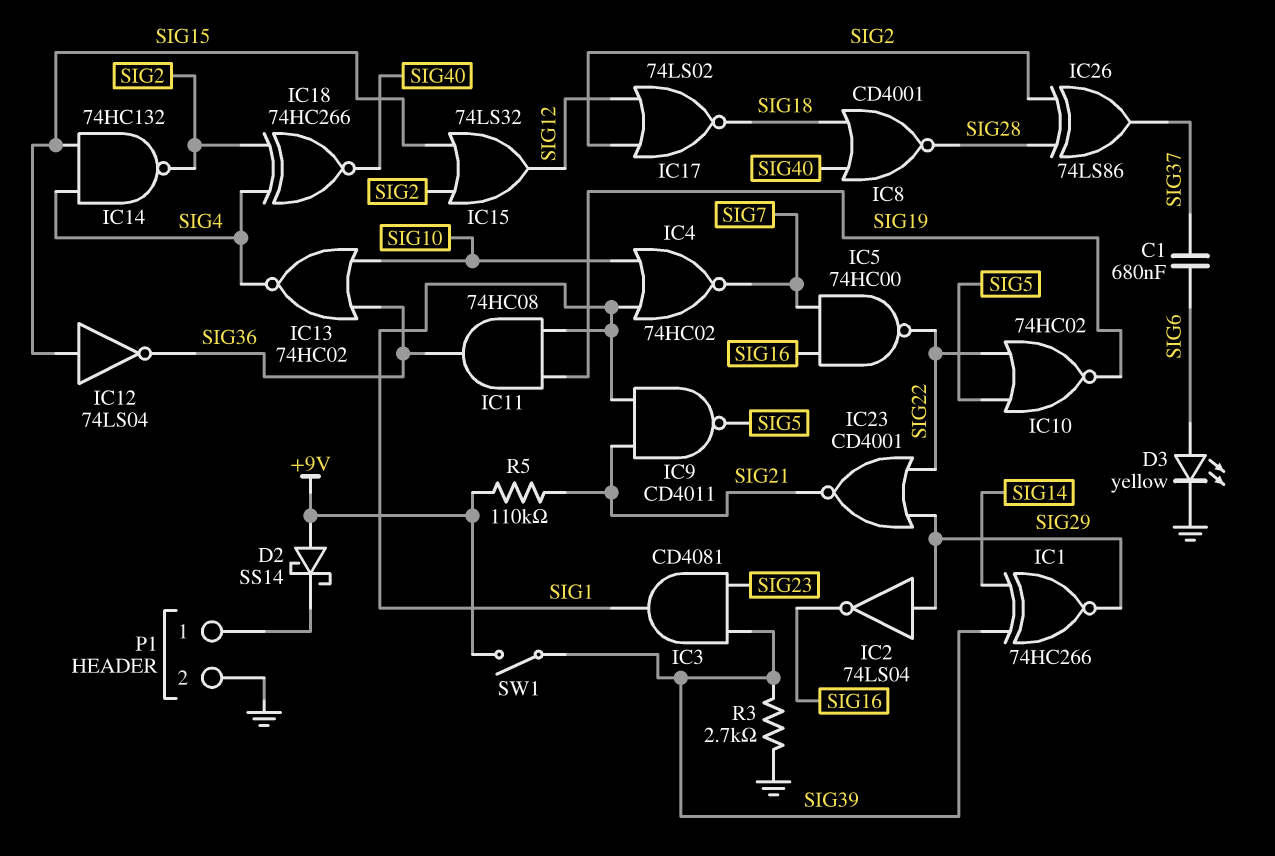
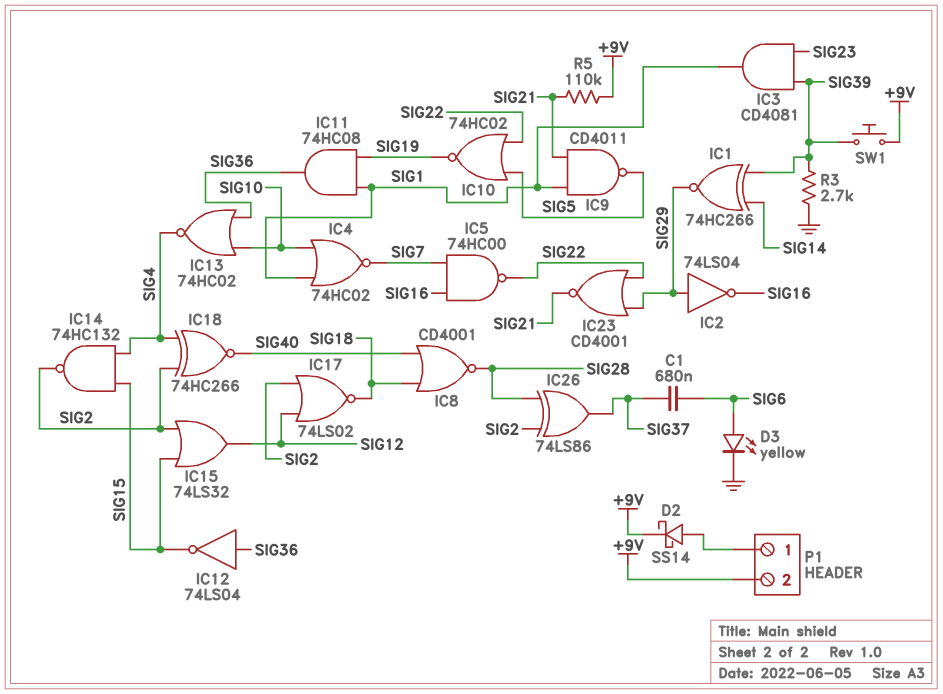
D2: schottky SS14 (A +9V, K P1/1) -> schottky SS14 (A P1/1, K +9V)
IC12: NOT 74LS04 (in SIG15, out SIG36) -> NOT 74LS04 (in SIG36, out SIG15)
P1 pin 2: GND -> +9V
SW1: switch (+9V, SIG39) -> button (+9V, SIG39)

